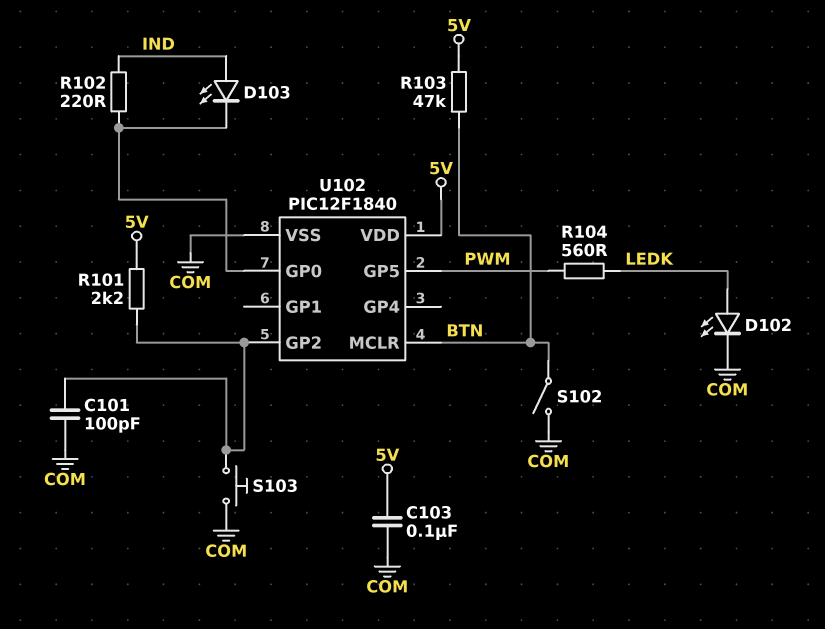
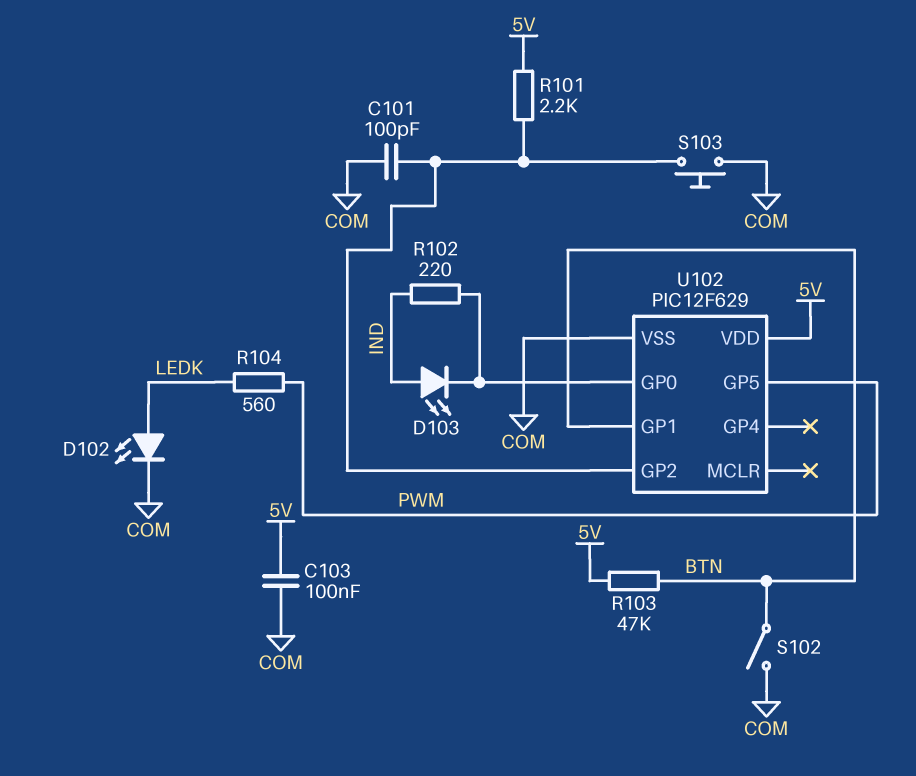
U102: PIC12F1840 -> PIC12F629
U102 pin GP1: none -> BTN
U102 pin MCLR: BTN -> none

